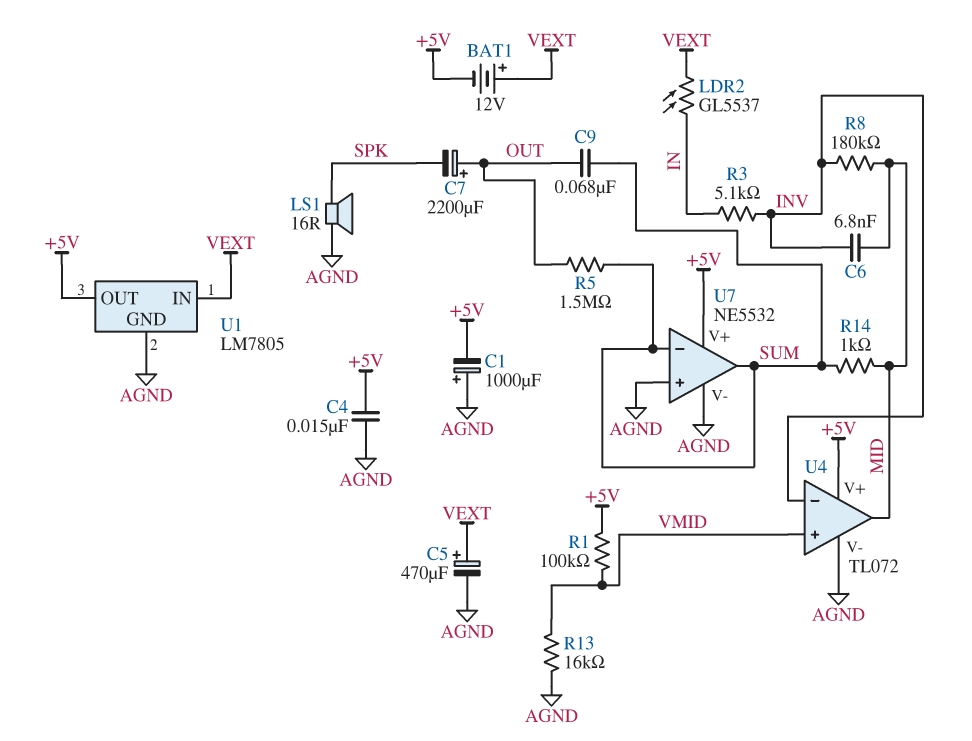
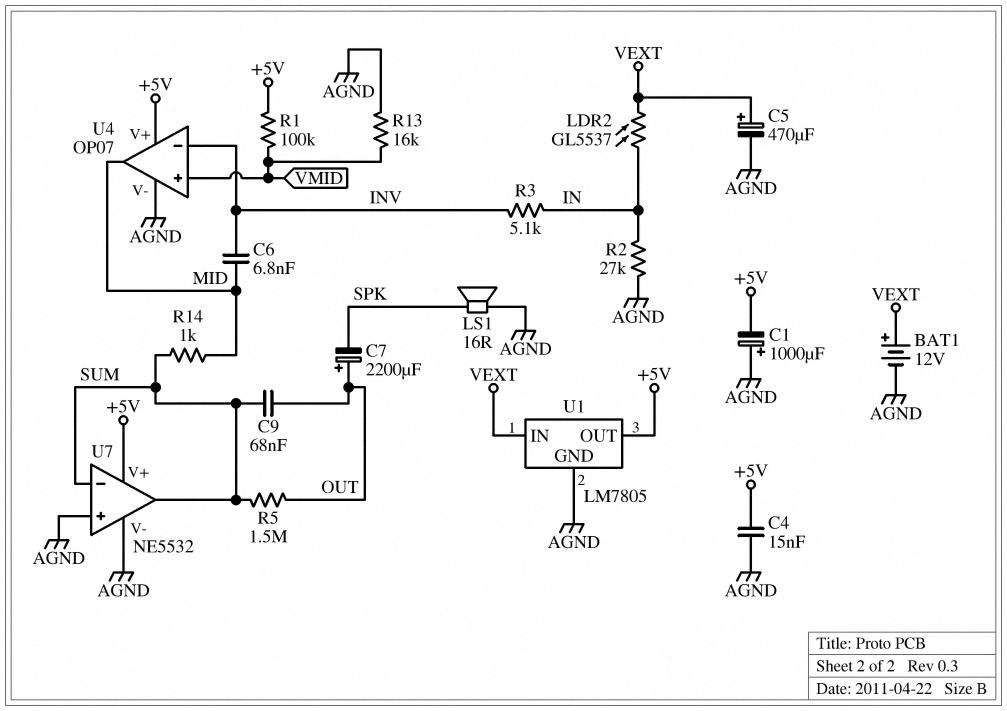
BAT1: 12V (plus VEXT, minus +5V) -> 12V (plus VEXT, minus AGND)
R2: none -> 27k (AGND, IN)
R8: 180k (INV, MID) -> none
U4: TL072 -> OP07

